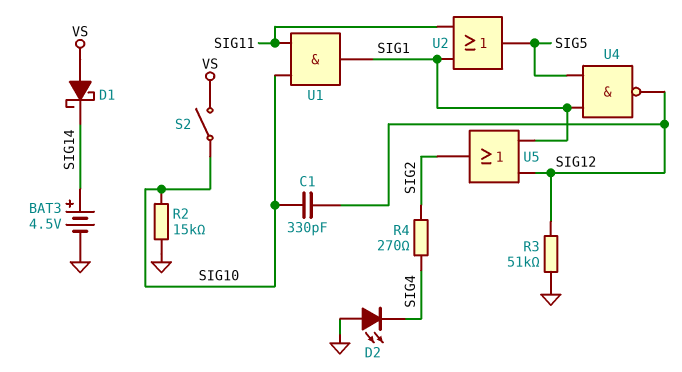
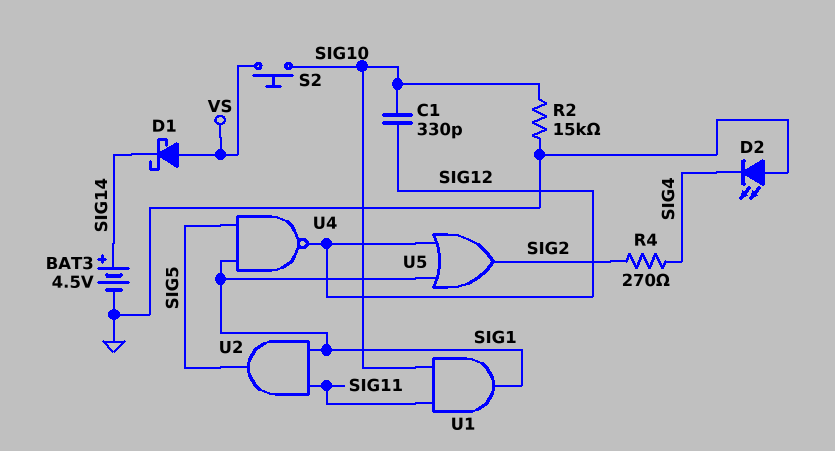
R3: 51k (GND, SIG12) -> none
S2: switch (SIG10, VS) -> button (SIG10, VS)
U2: OR (in SIG1, in SIG11, out SIG5) -> AND (in SIG1, in SIG11, out SIG5)

